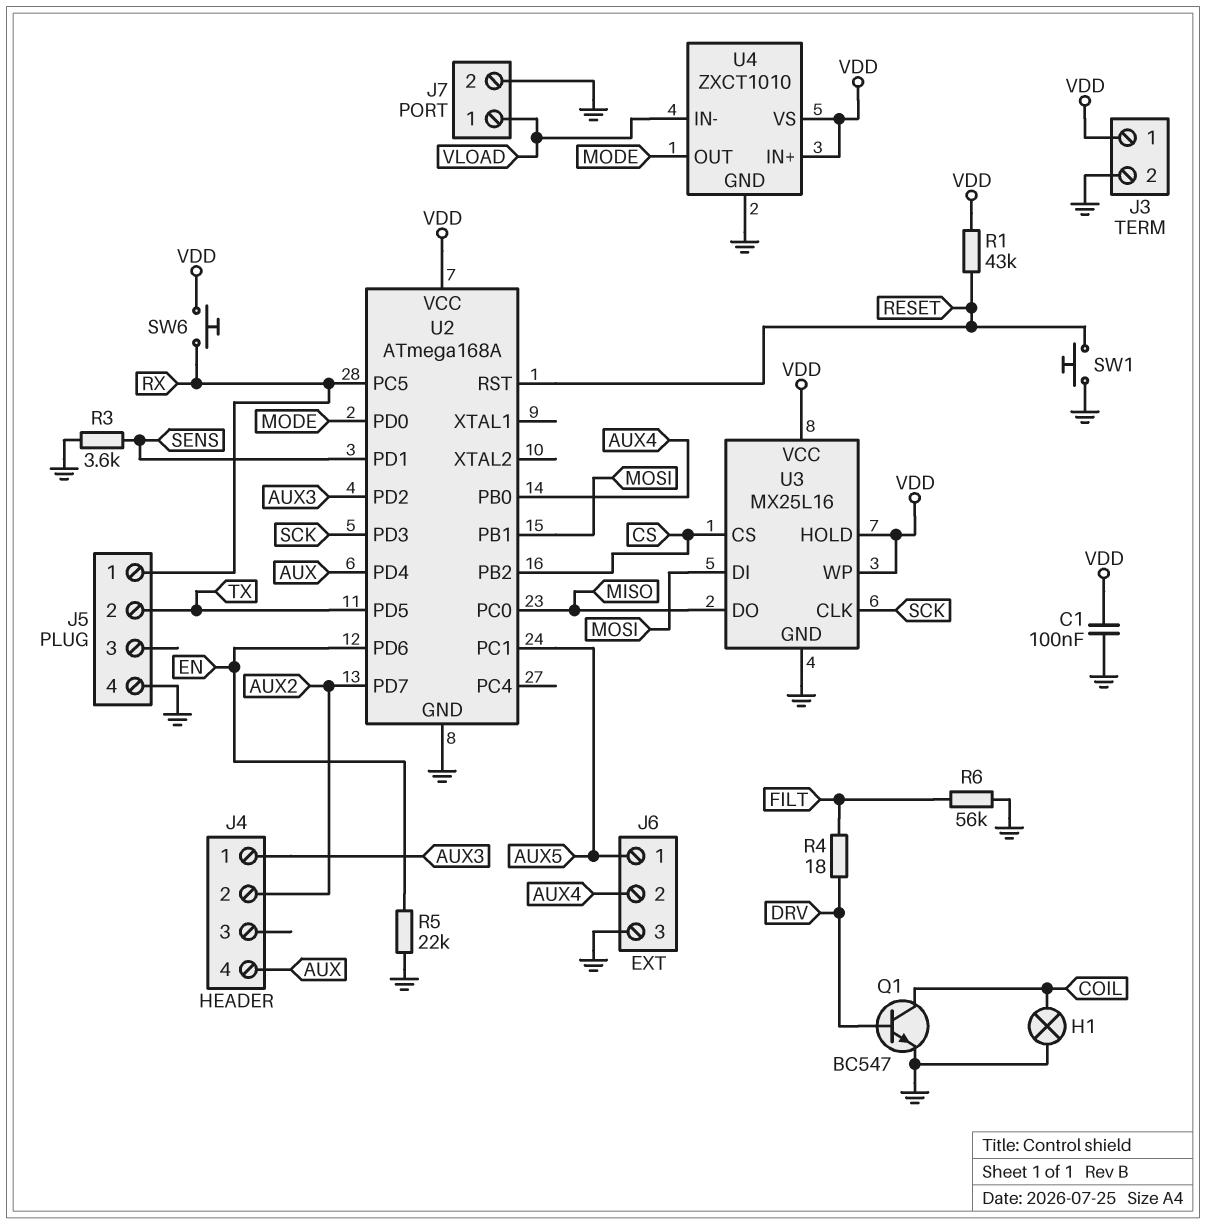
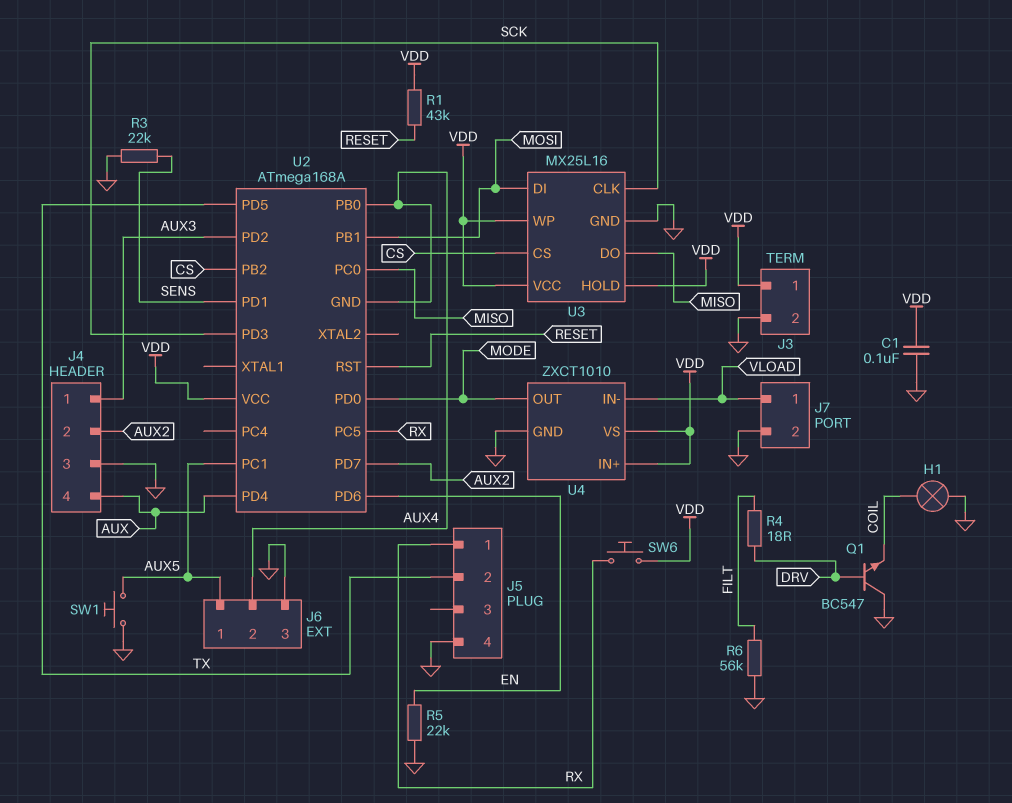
J4 pin 3: none -> GND
Q1: NPN BC547 (B DRV, C COIL, E GND) -> NPN BC547 (B DRV, C GND, E COIL)
R3: 3.6k (GND, SENS) -> 22k (GND, SENS)
SW1: button (GND, RESET) -> button (AUX5, GND)
U2 pin GND: GND -> AUX4

